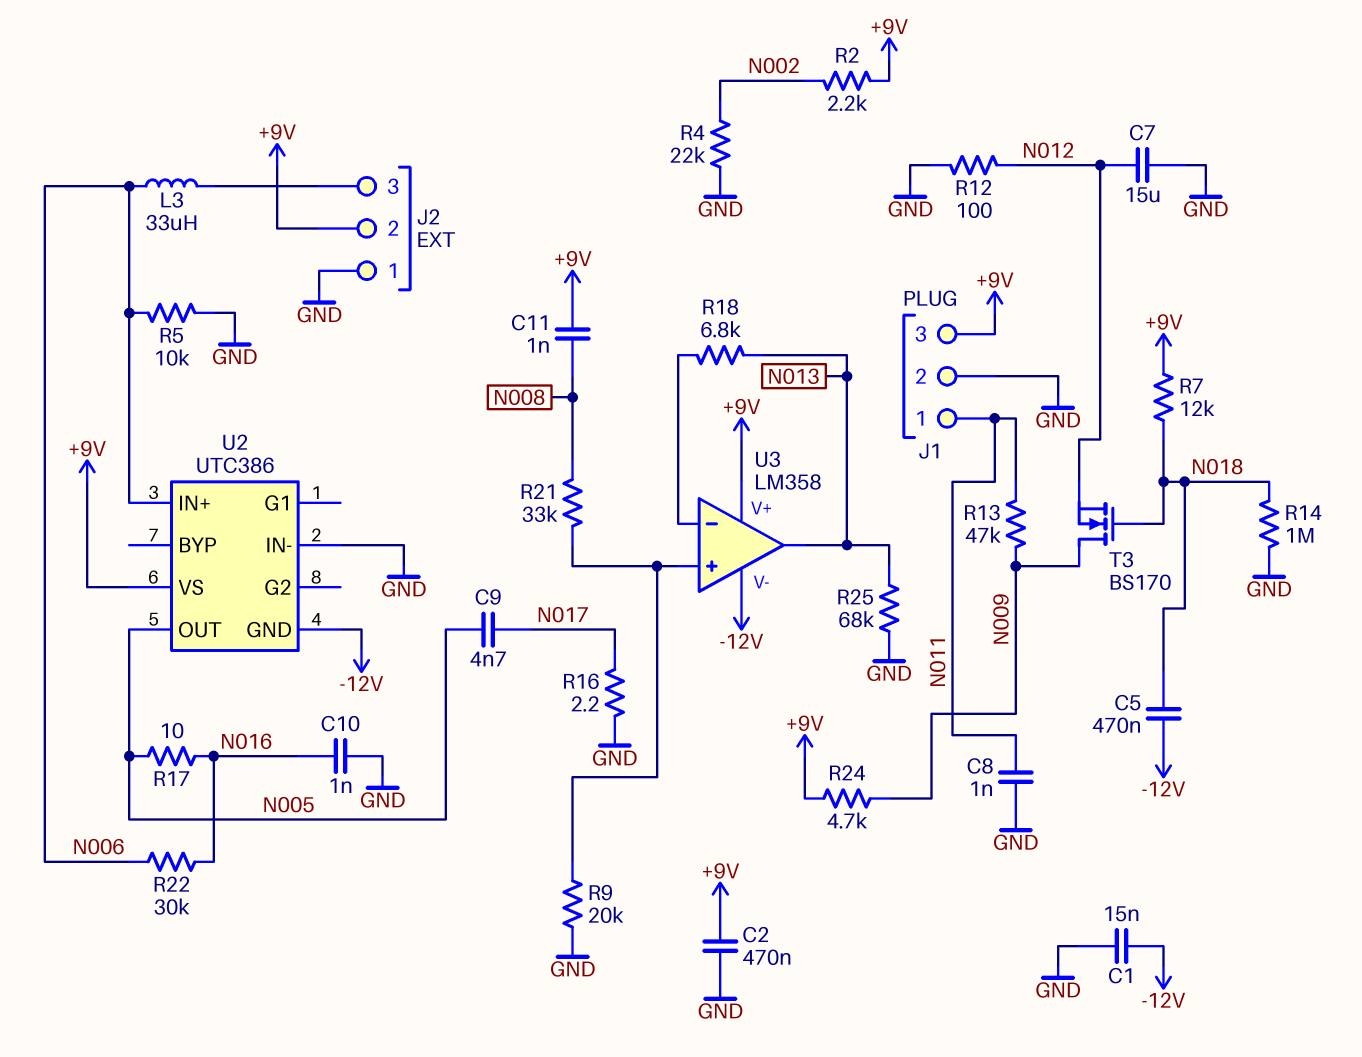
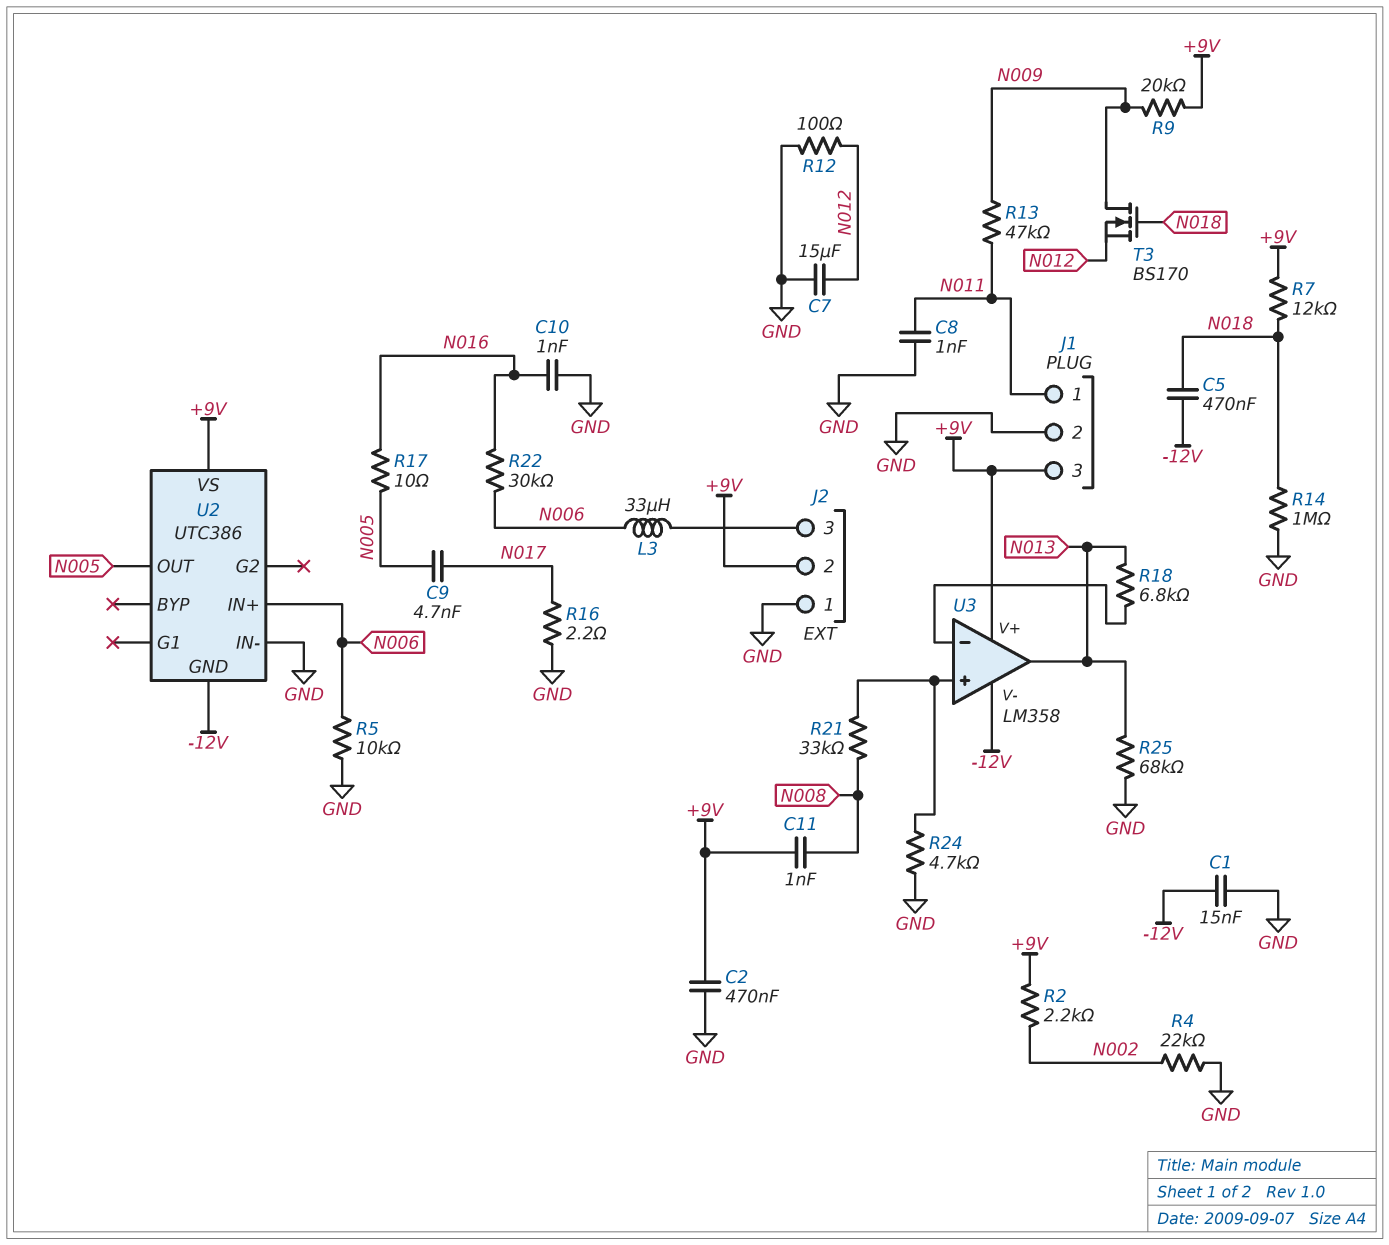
R9: 20k (GND, U3/in+) -> 20k (+9V, N009)
R24: 4.7k (+9V, N009) -> 4.7k (GND, U3/in+)

